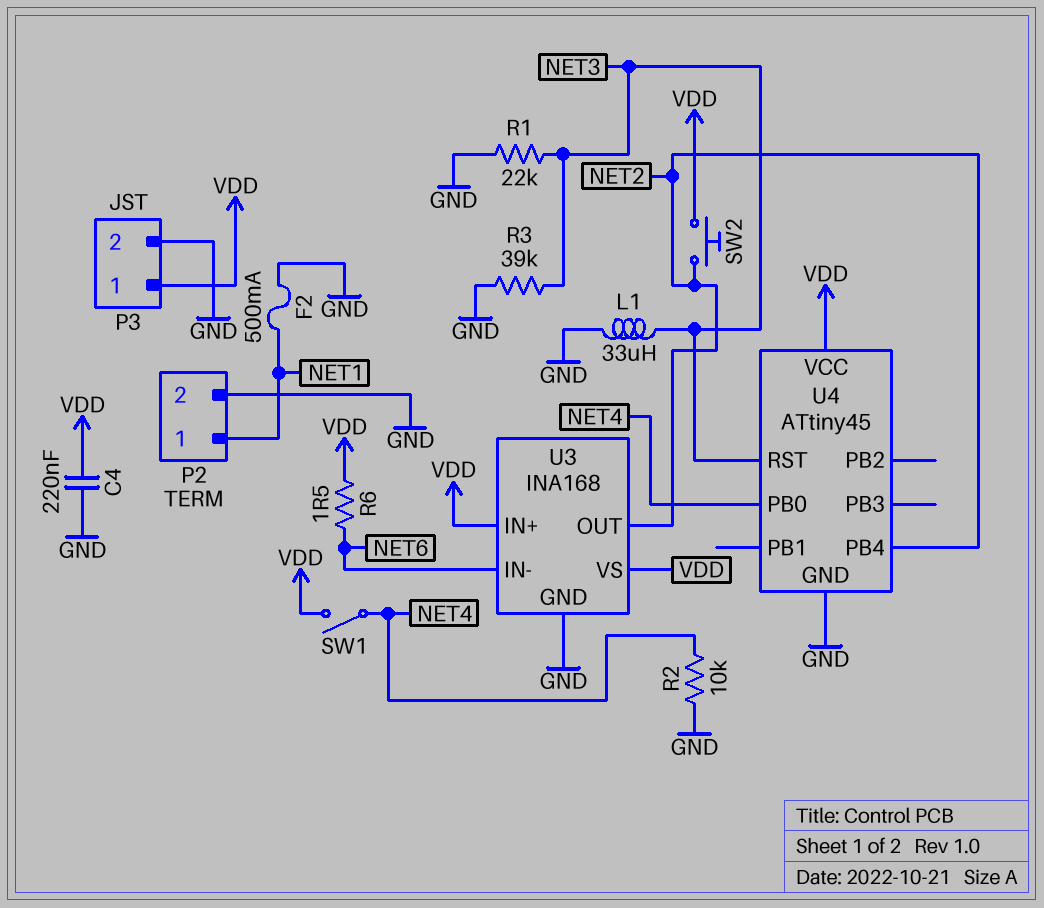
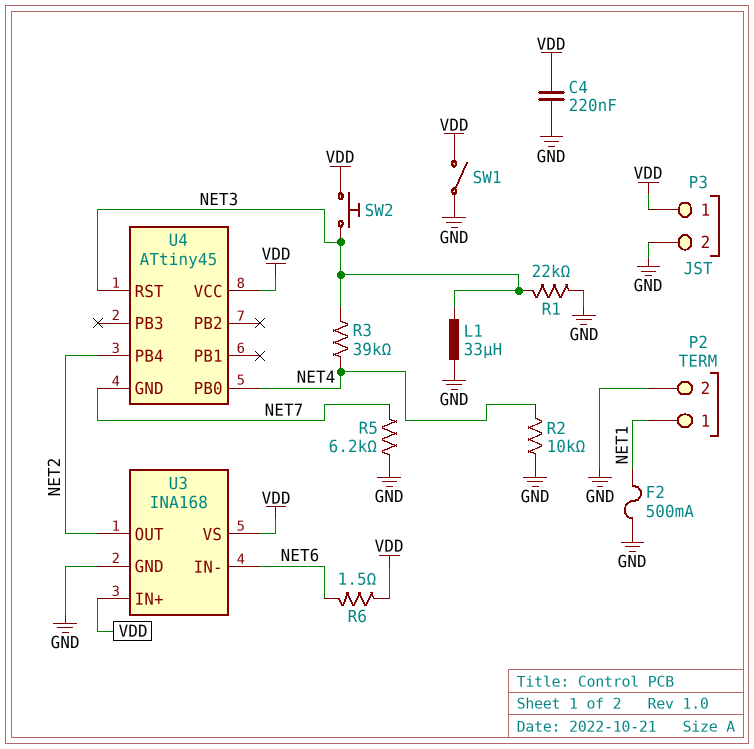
R3: 39k (GND, NET3) -> 39k (NET3, NET4)
R5: none -> 6.2k (GND, NET7)
SW1: switch (NET4, VDD) -> switch (GND, VDD)
SW2: button (NET2, VDD) -> button (NET3, VDD)
U4 pin GND: GND -> NET7

